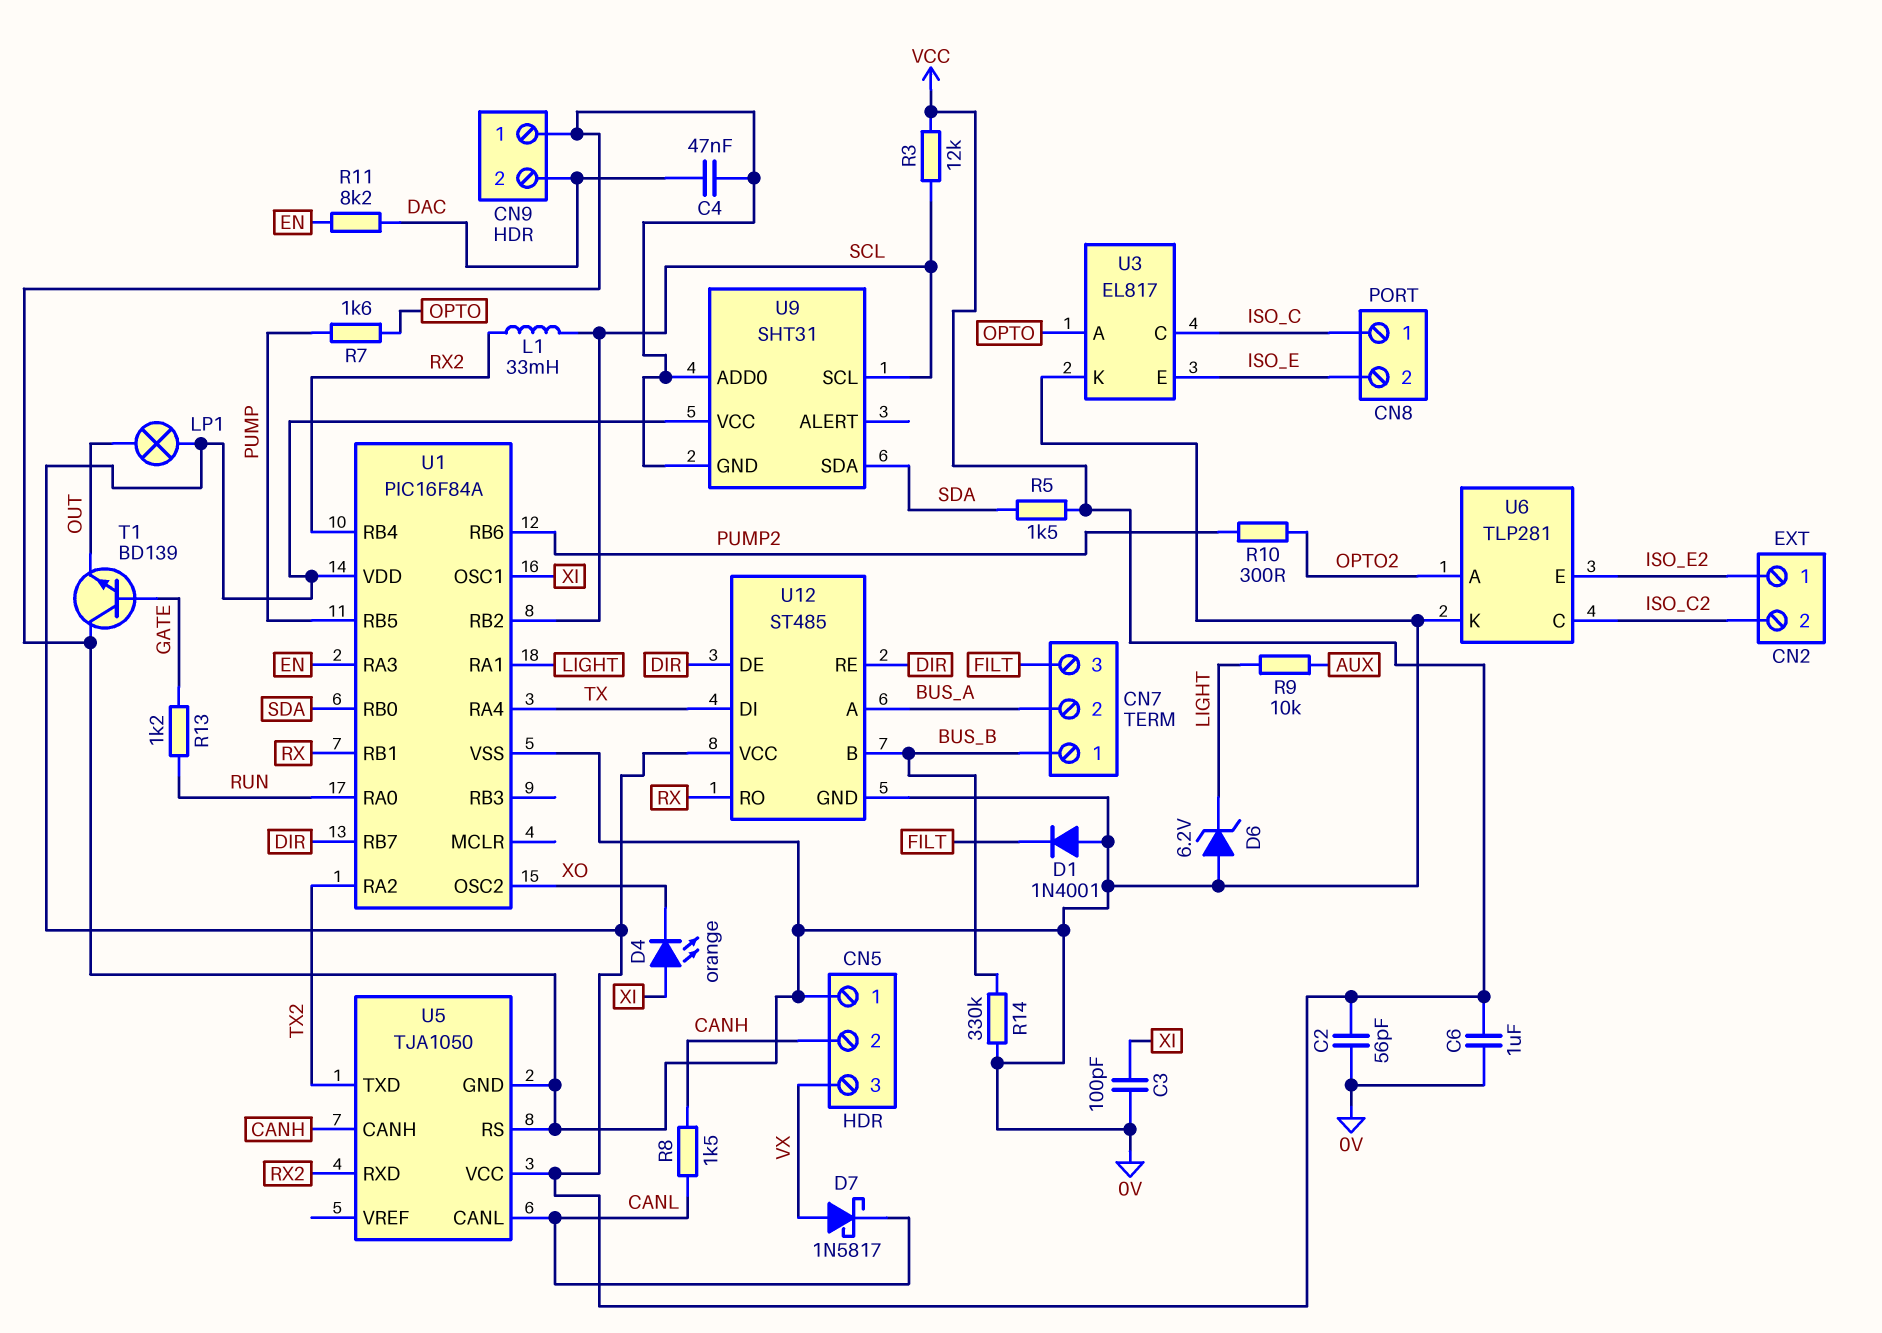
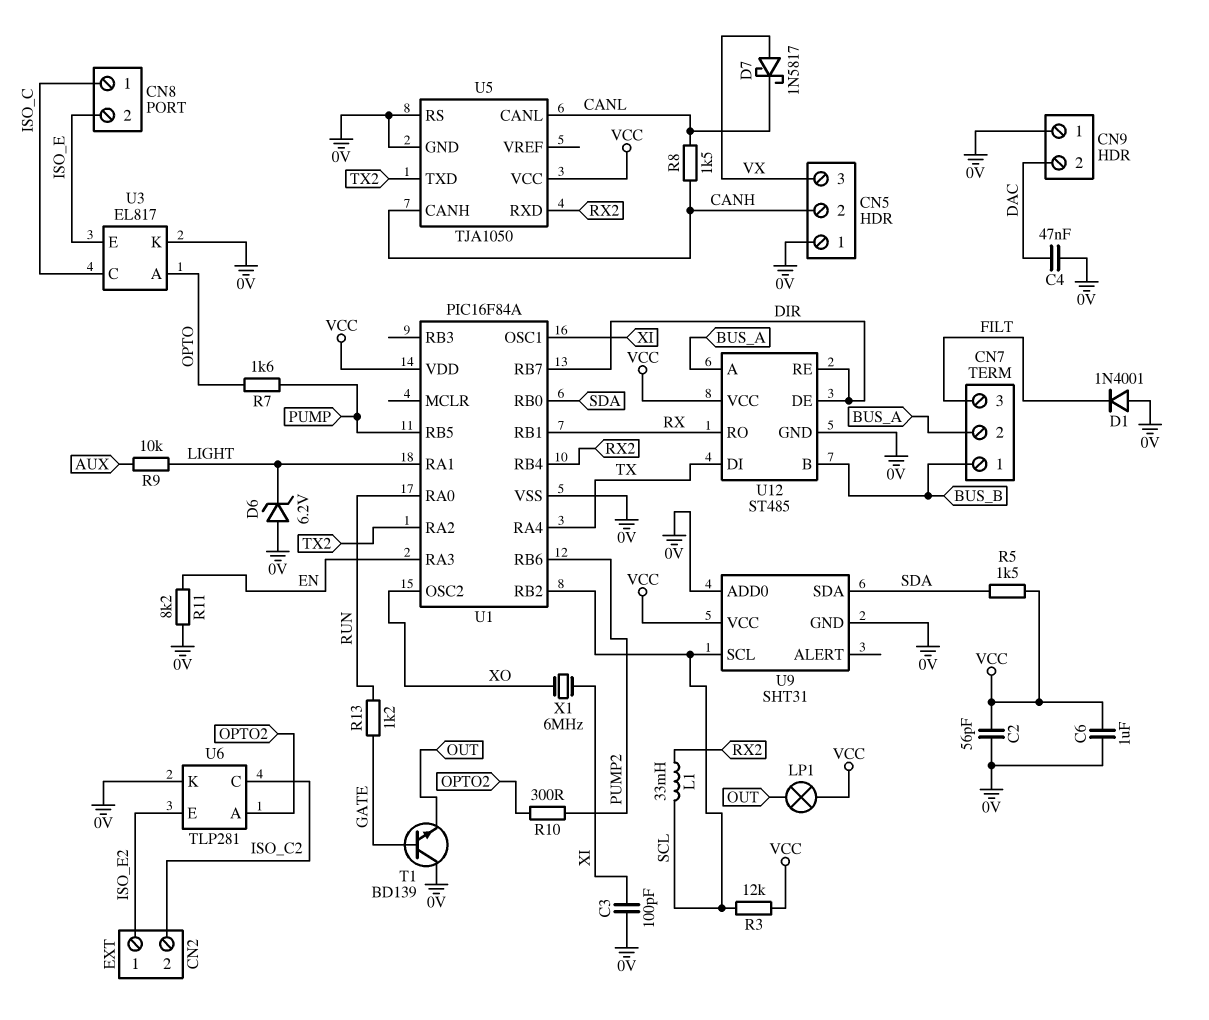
D4: LED orange (A XI, K XO) -> none
R11: 8.2k (DAC, EN) -> 8.2k (0V, EN)
R14: 330k (0V, BUS_B) -> none
X1: none -> 6MHz (XI, XO)

